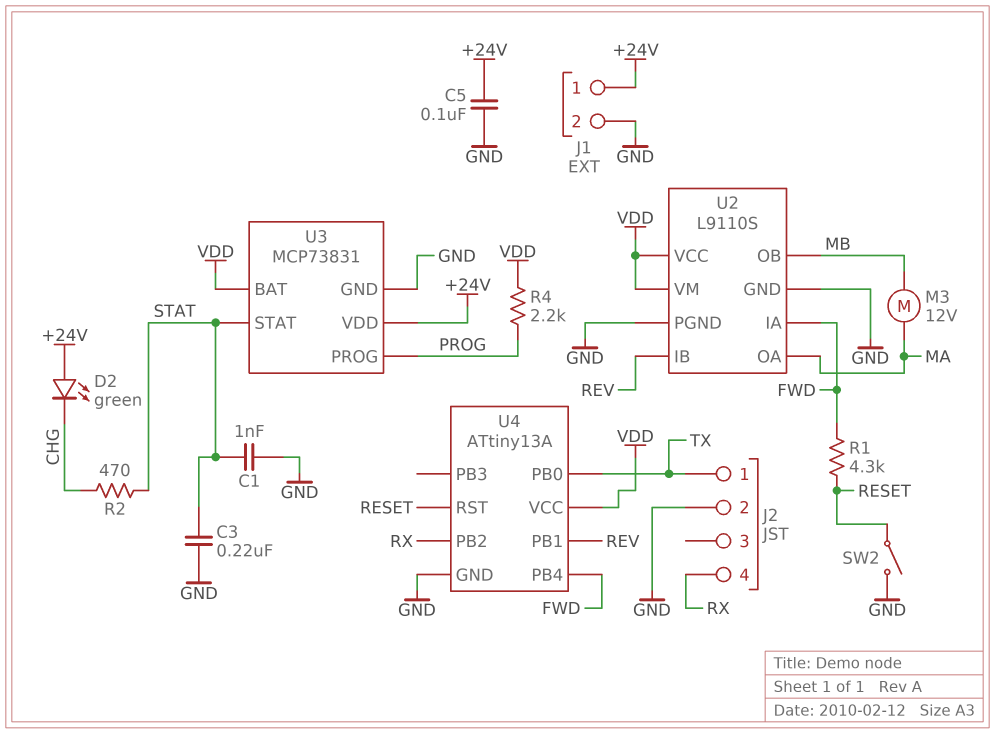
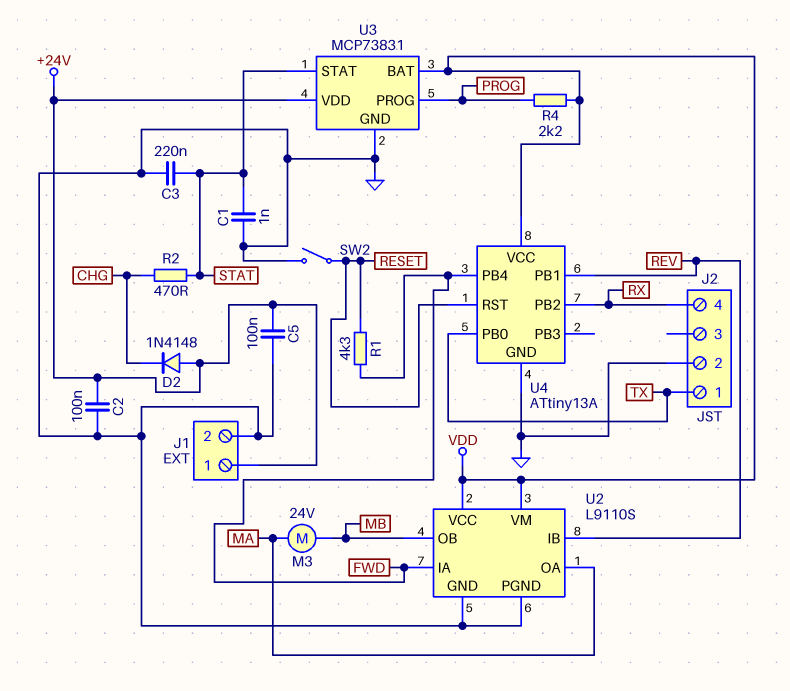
C2: none -> 100nF (+24V, GND)
D2: LED green (A +24V, K CHG) -> diode 1N4148 (A +24V, K CHG)
M3: motor 12V (MA, MB) -> motor 24V (MA, MB)

